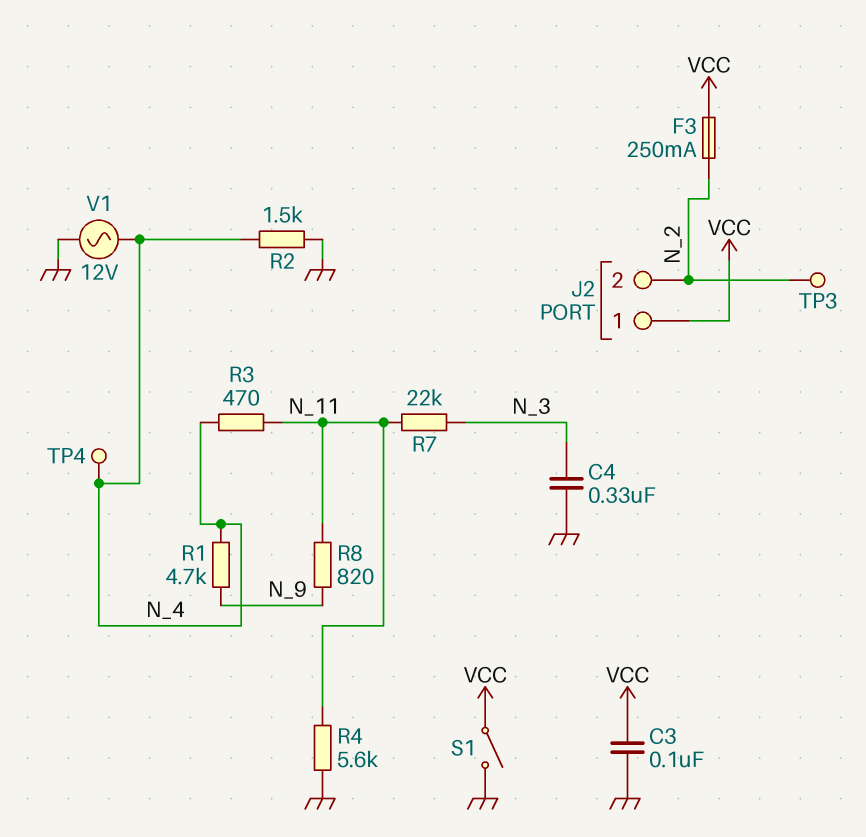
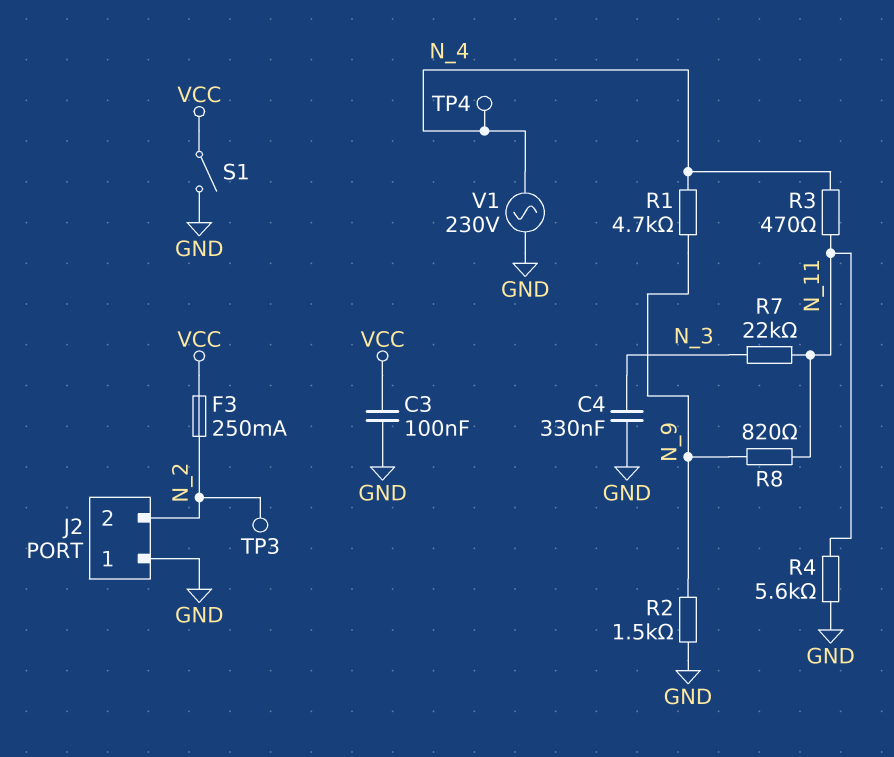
J2 pin 1: VCC -> GND
R2: 1.5k (GND, N_4) -> 1.5k (GND, N_9)
V1: AC 12V (GND, N_4) -> AC 230V (GND, N_4)

